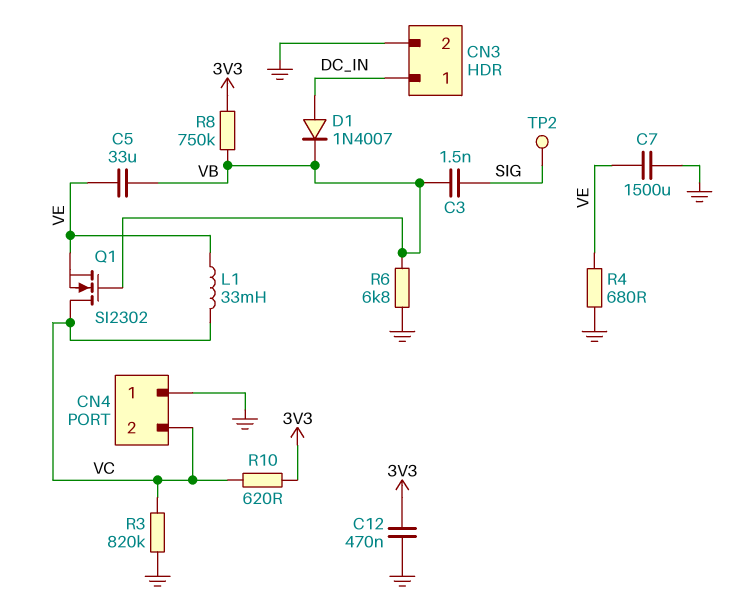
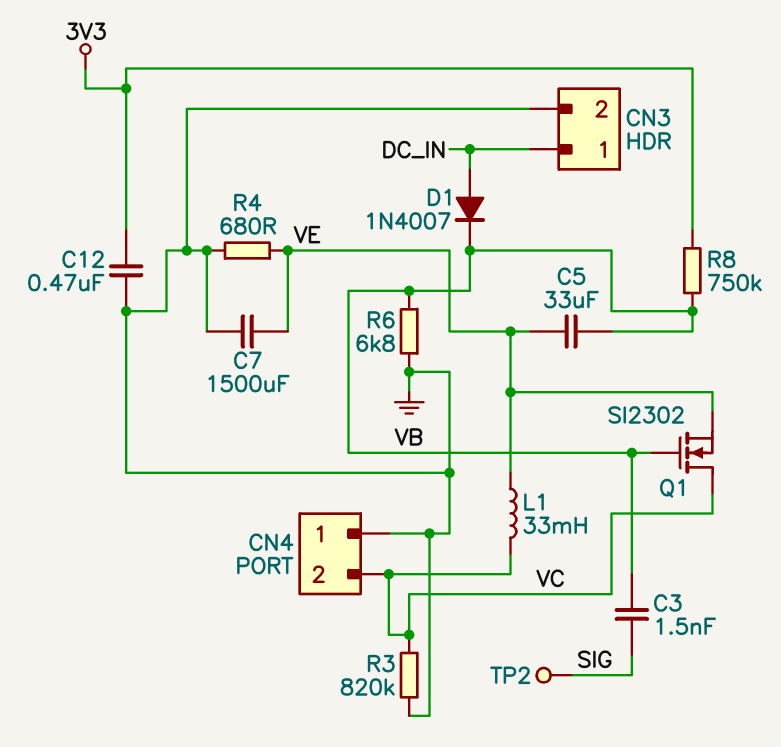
R10: 620 (3V3, VC) -> none

